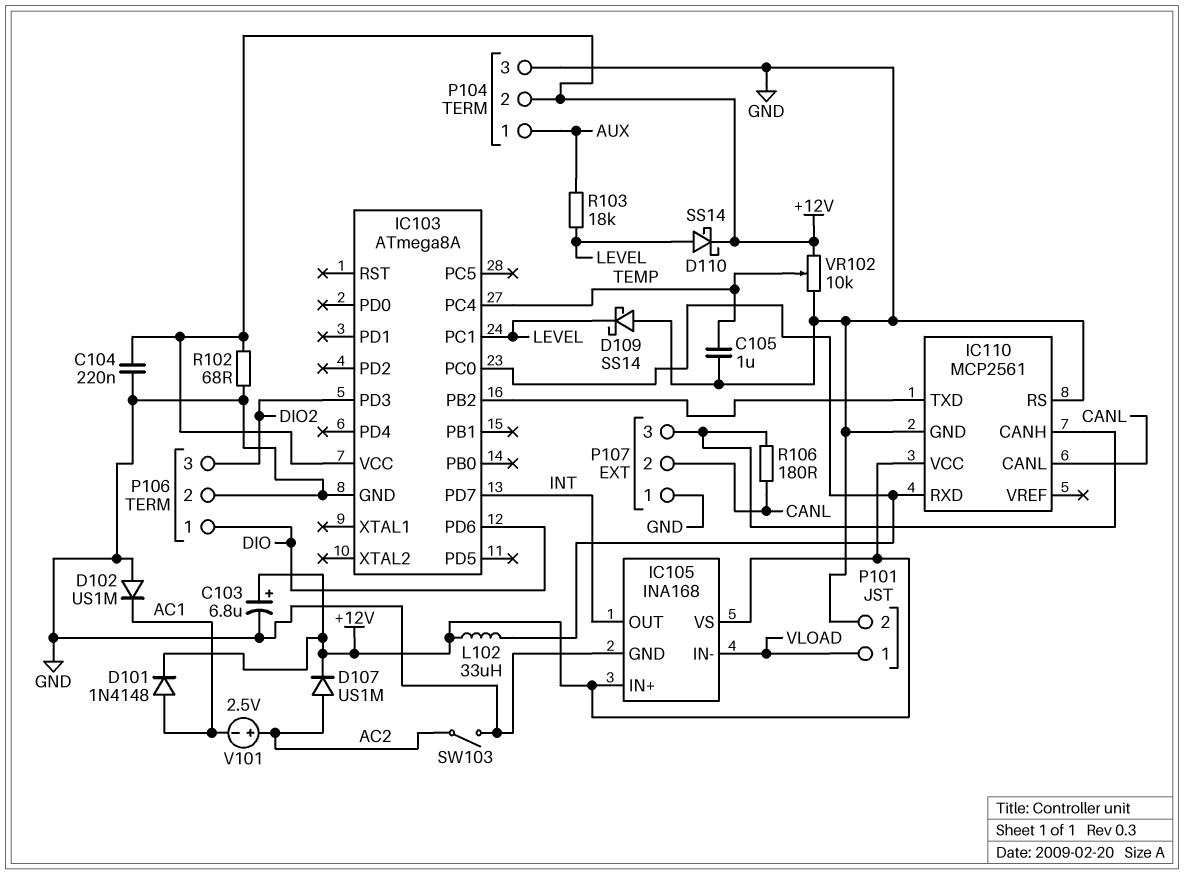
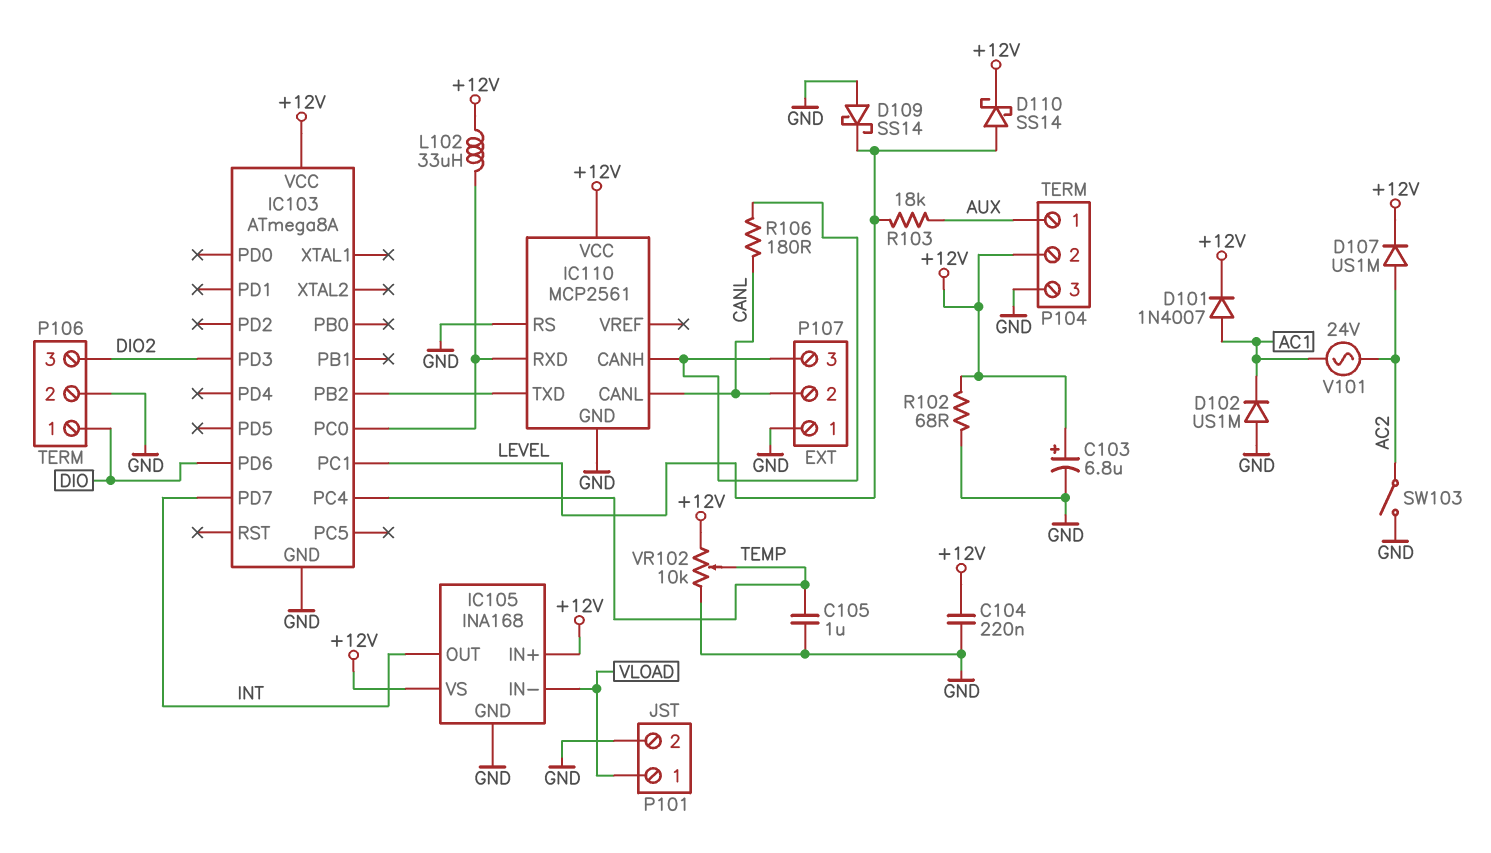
D101: diode 1N4148 (A AC1, K +12V) -> diode 1N4007 (A AC1, K +12V)
V101: 2.5V (plus AC2, minus AC1) -> AC 24V (AC1, AC2)

